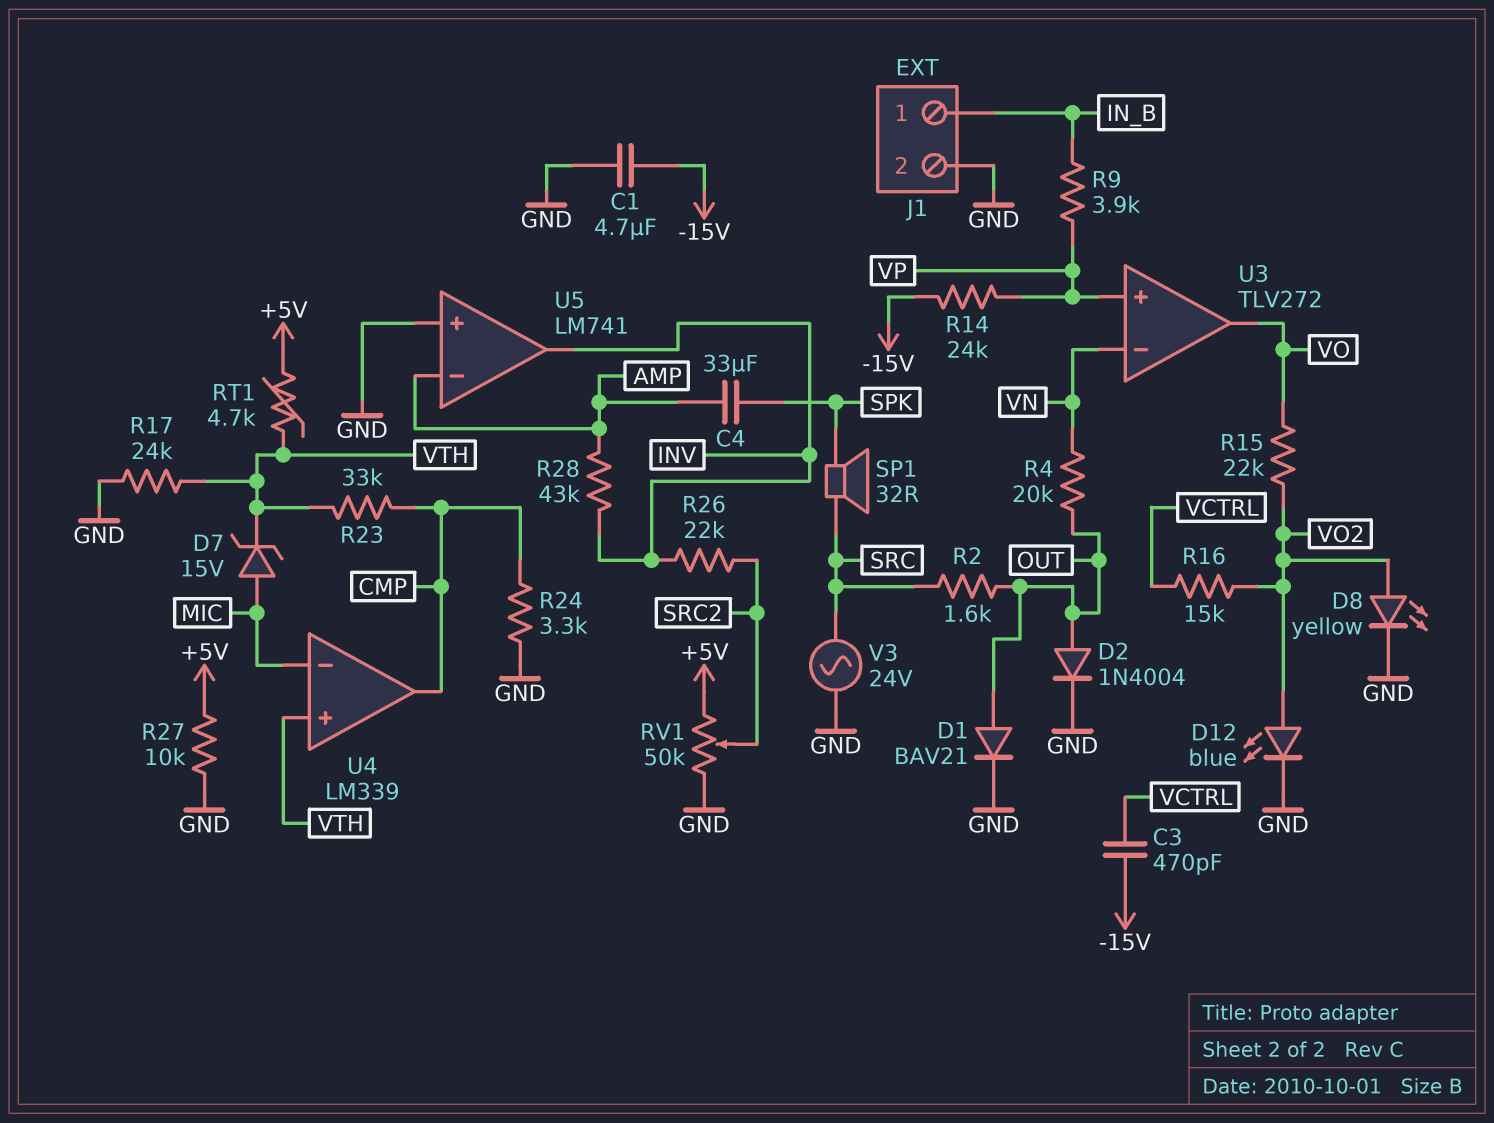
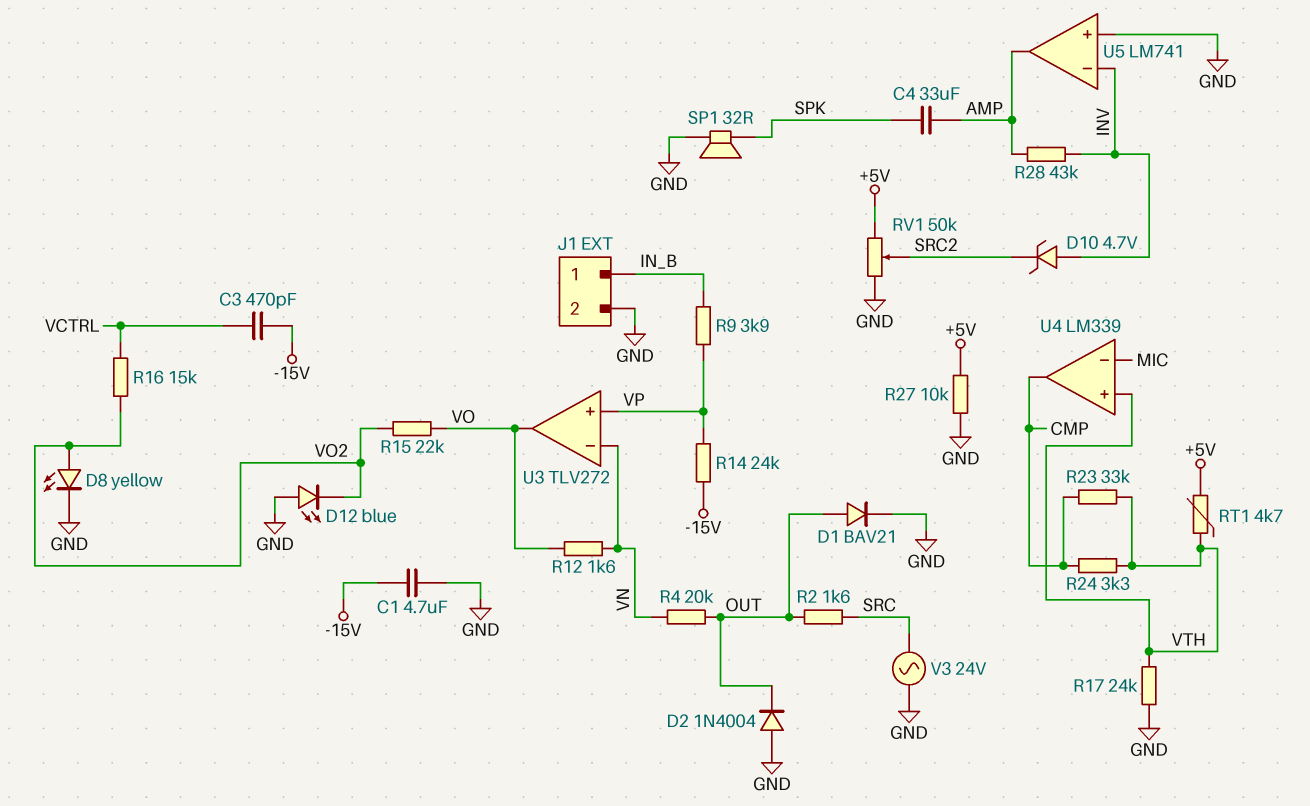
D2: diode 1N4004 (A OUT, K GND) -> diode 1N4004 (A GND, K OUT)
D7: zener 15V (A MIC, K VTH) -> none
D10: none -> zener 4.7V (A INV, K SRC2)
D12: LED blue (A VO2, K GND) -> LED blue (A GND, K VO2)
R12: none -> 1.6k (VN, VO)
R24: 3.3k (CMP, GND) -> 3.3k (CMP, VTH)
R26: 22k (INV, SRC2) -> none
SP1: speaker 32R (SPK, SRC) -> speaker 32R (GND, SPK)
U5 pin in-: AMP -> INV
U5 pin out: INV -> AMP

